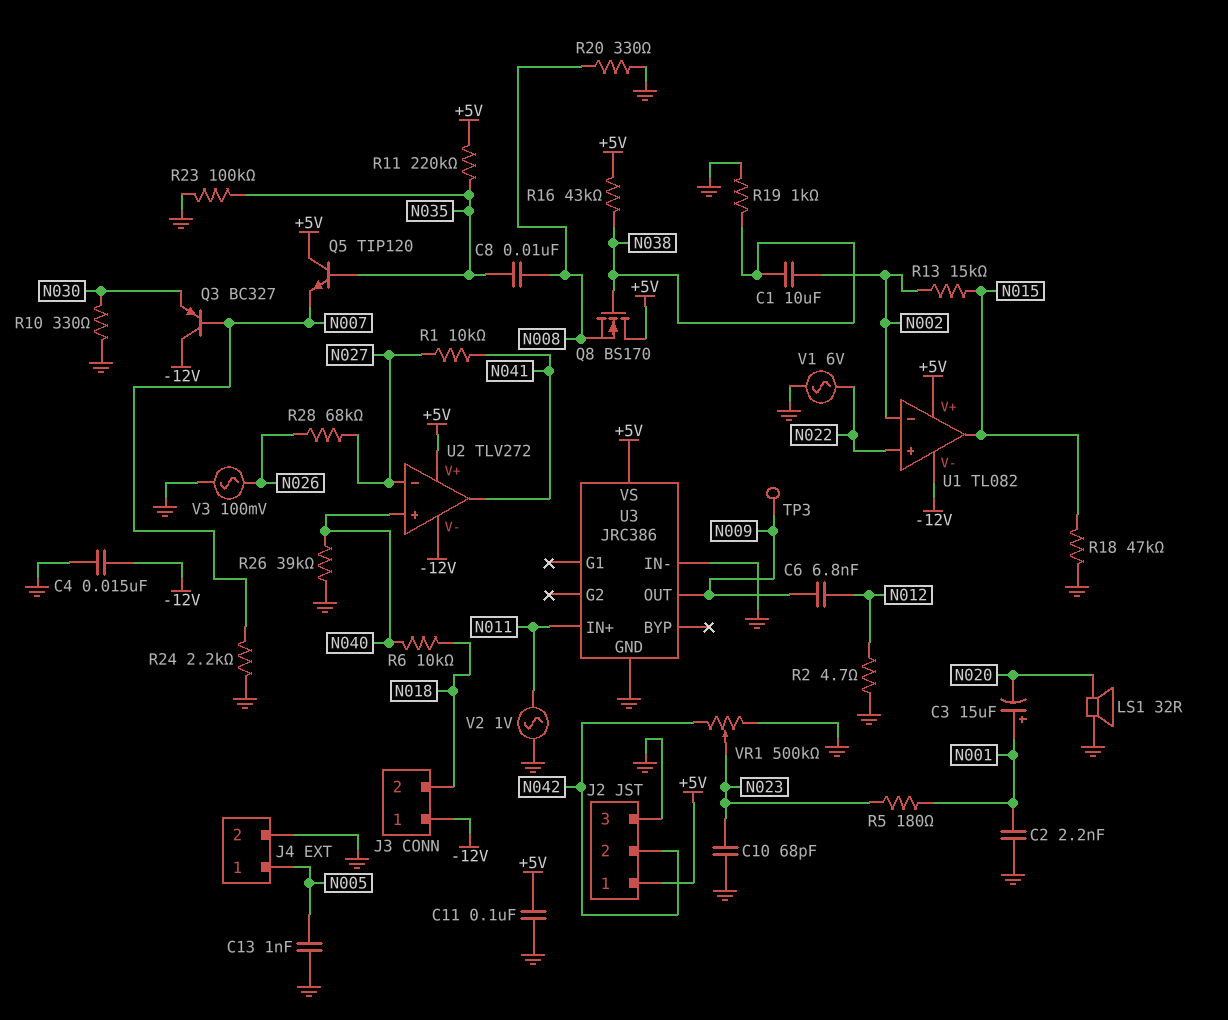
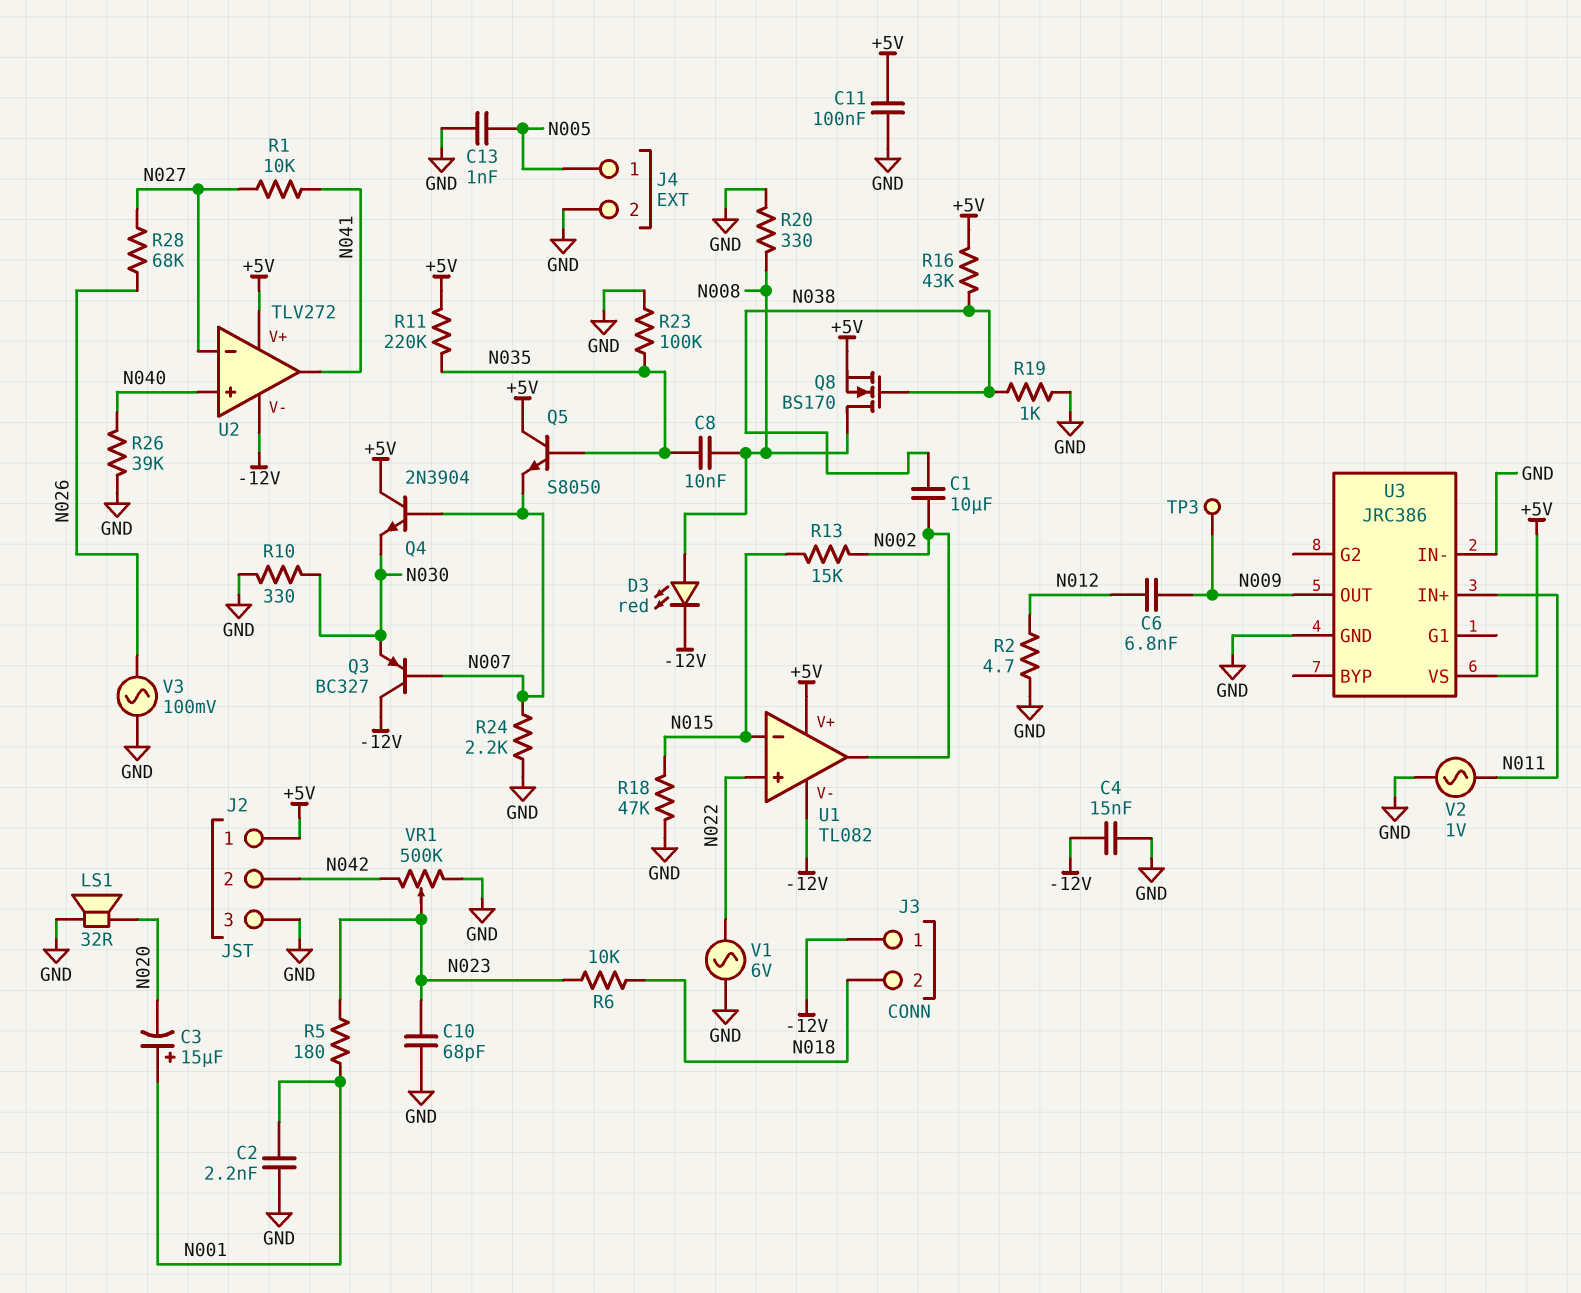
D3: none -> LED red (A N008, K -12V)
Q4: none -> NPN 2N3904 (B N007, C +5V, E N030)
Q5: NPN TIP120 (B N035, C +5V, E N007) -> NPN S8050 (B N035, C +5V, E N007)
Q8: NMOS BS170 (G N038, D +5V, S N008) -> NMOS BS170 (G N038, D N008, S +5V)
R6: 10k (N018, N040) -> 10k (N018, N023)
U1 pin in-: N002 -> N015
U1 pin out: N015 -> N002

